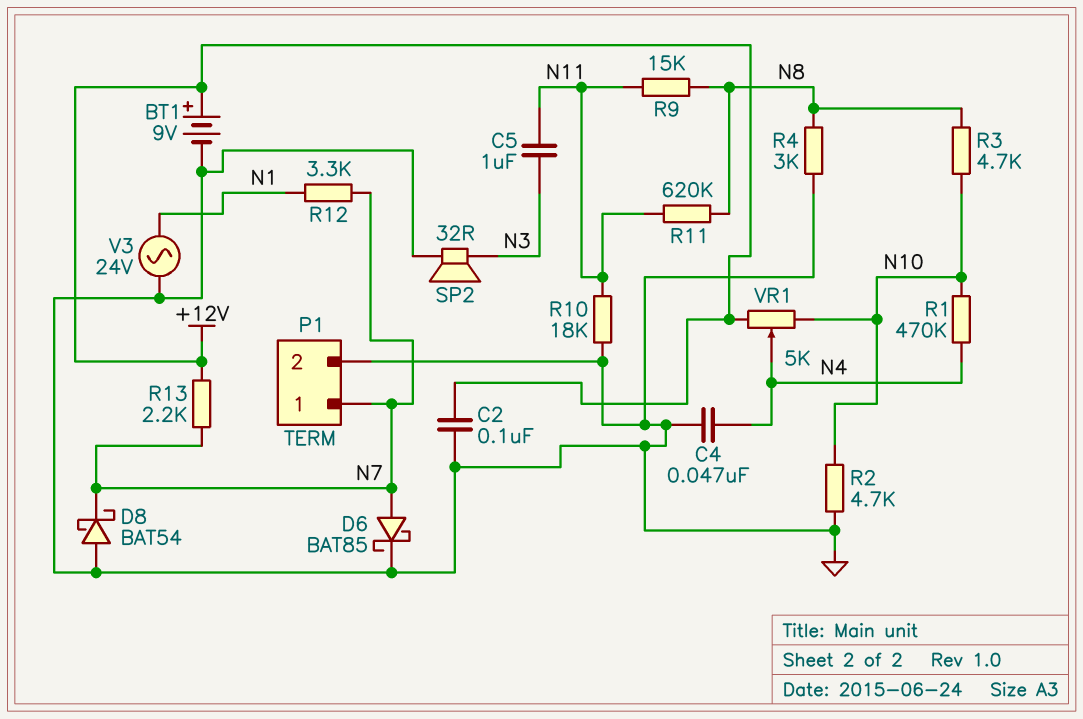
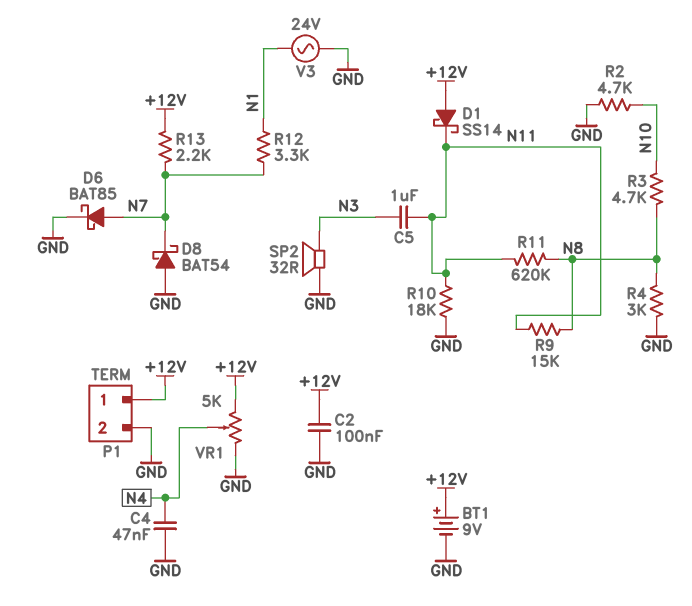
D1: none -> schottky SS14 (A +12V, K N11)
P1 pin 1: N7 -> +12V
R1: 470k (N4, N10) -> none
VR1: 5k (+12V, N10, wiper N4) -> 5k (+12V, GND, wiper N4)

